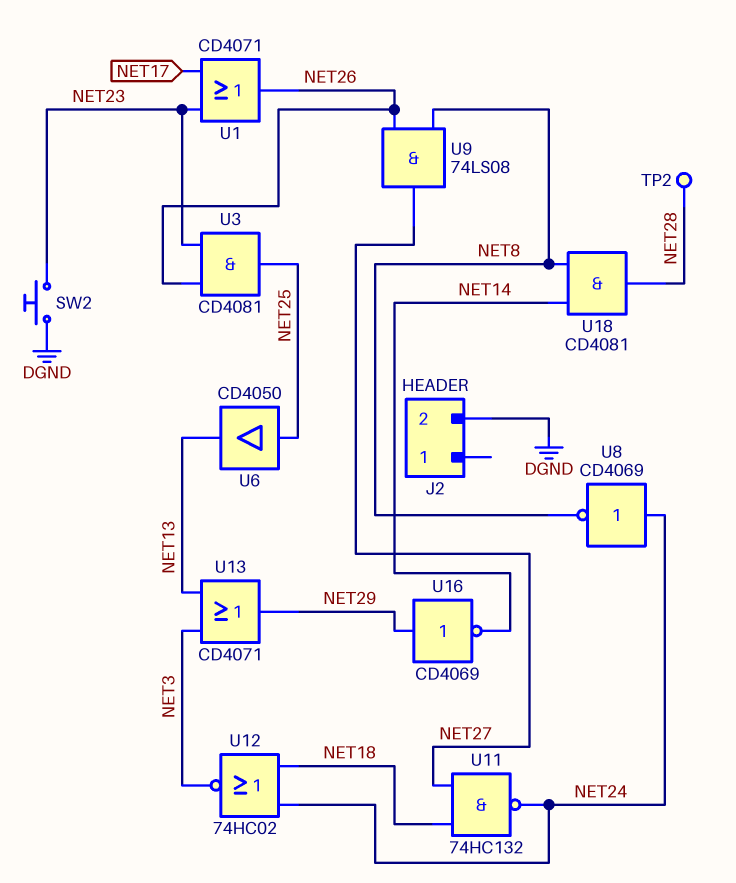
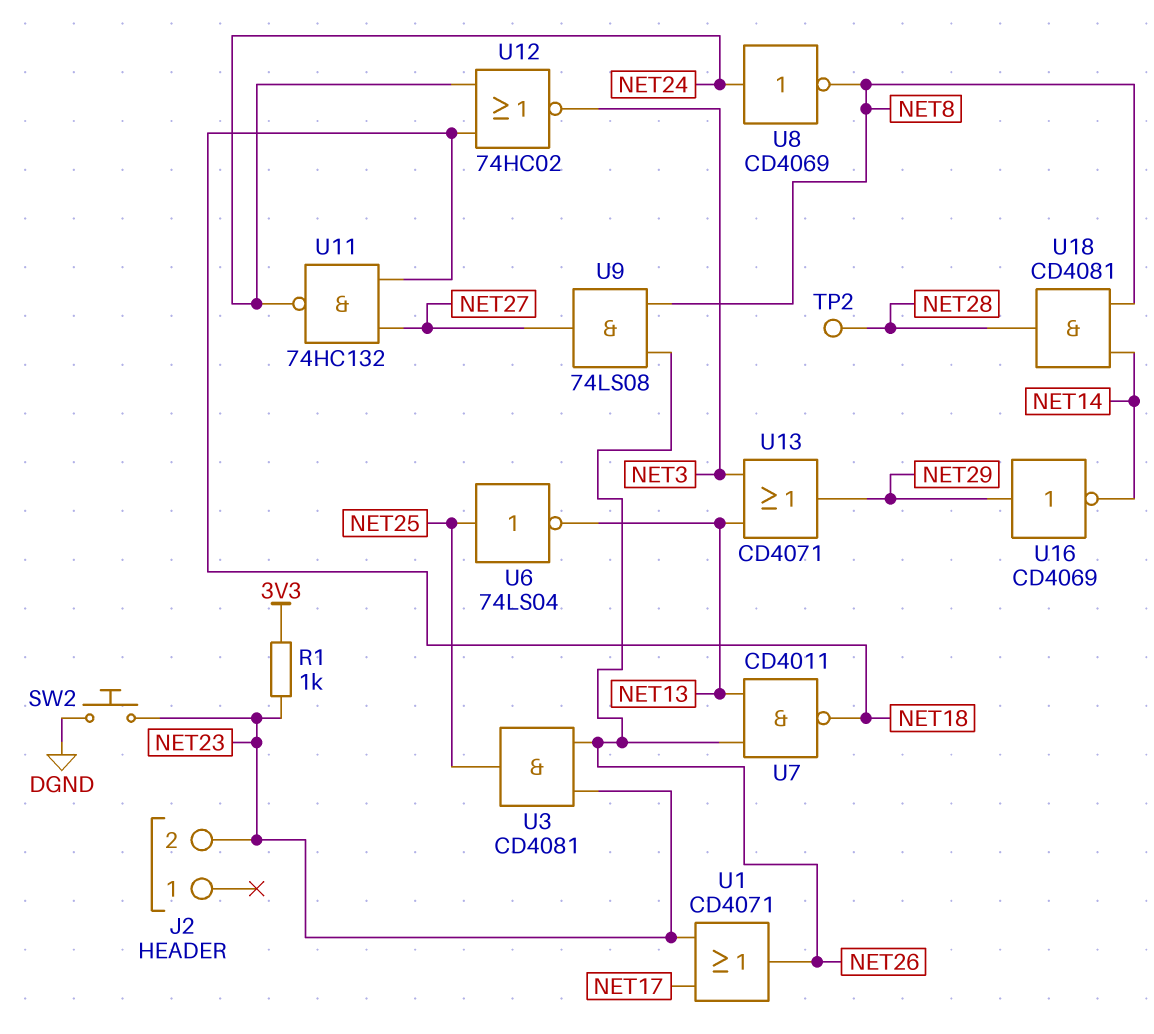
J2 pin 2: DGND -> NET23
R1: none -> 1k (3V3, NET23)
U6: buffer CD4050 (in NET25, out NET13) -> NOT 74LS04 (in NET25, out NET13)
U7: none -> NAND CD4011 (in NET13, in NET26, out NET18)

